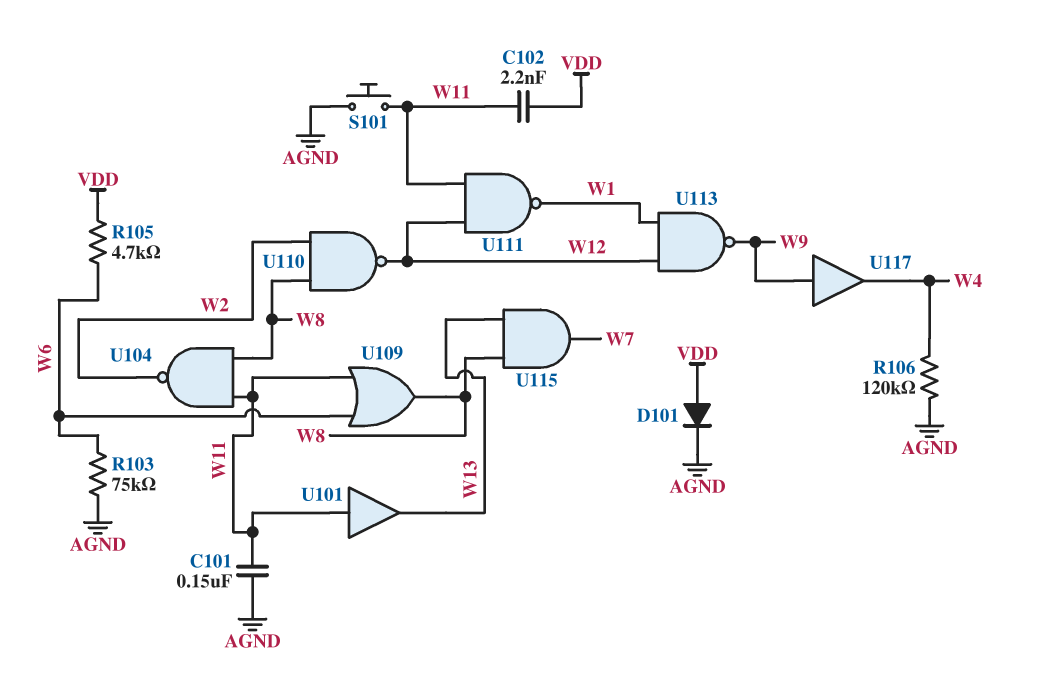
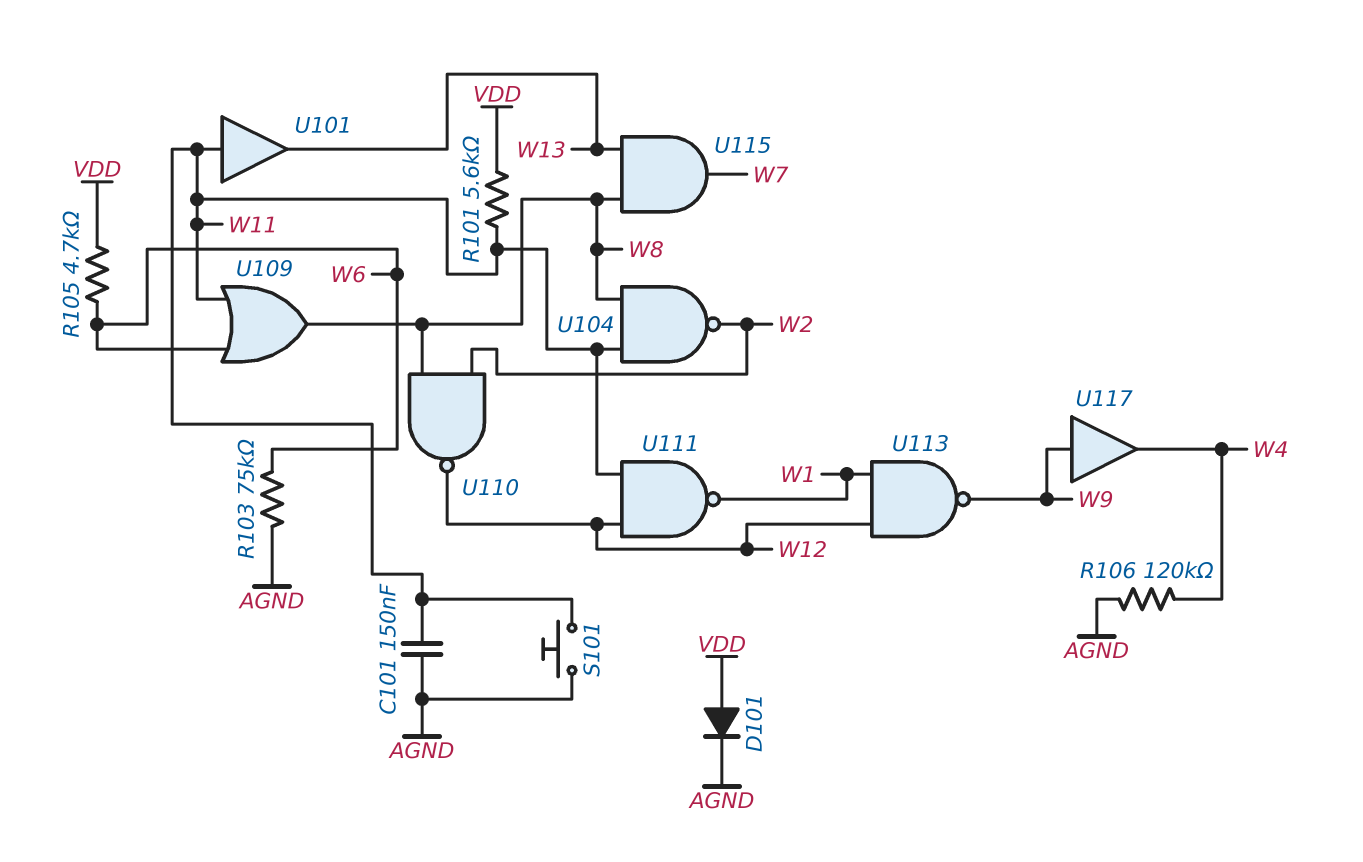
C102: 2.2nF (VDD, W11) -> none
R101: none -> 5.6k (VDD, W11)

